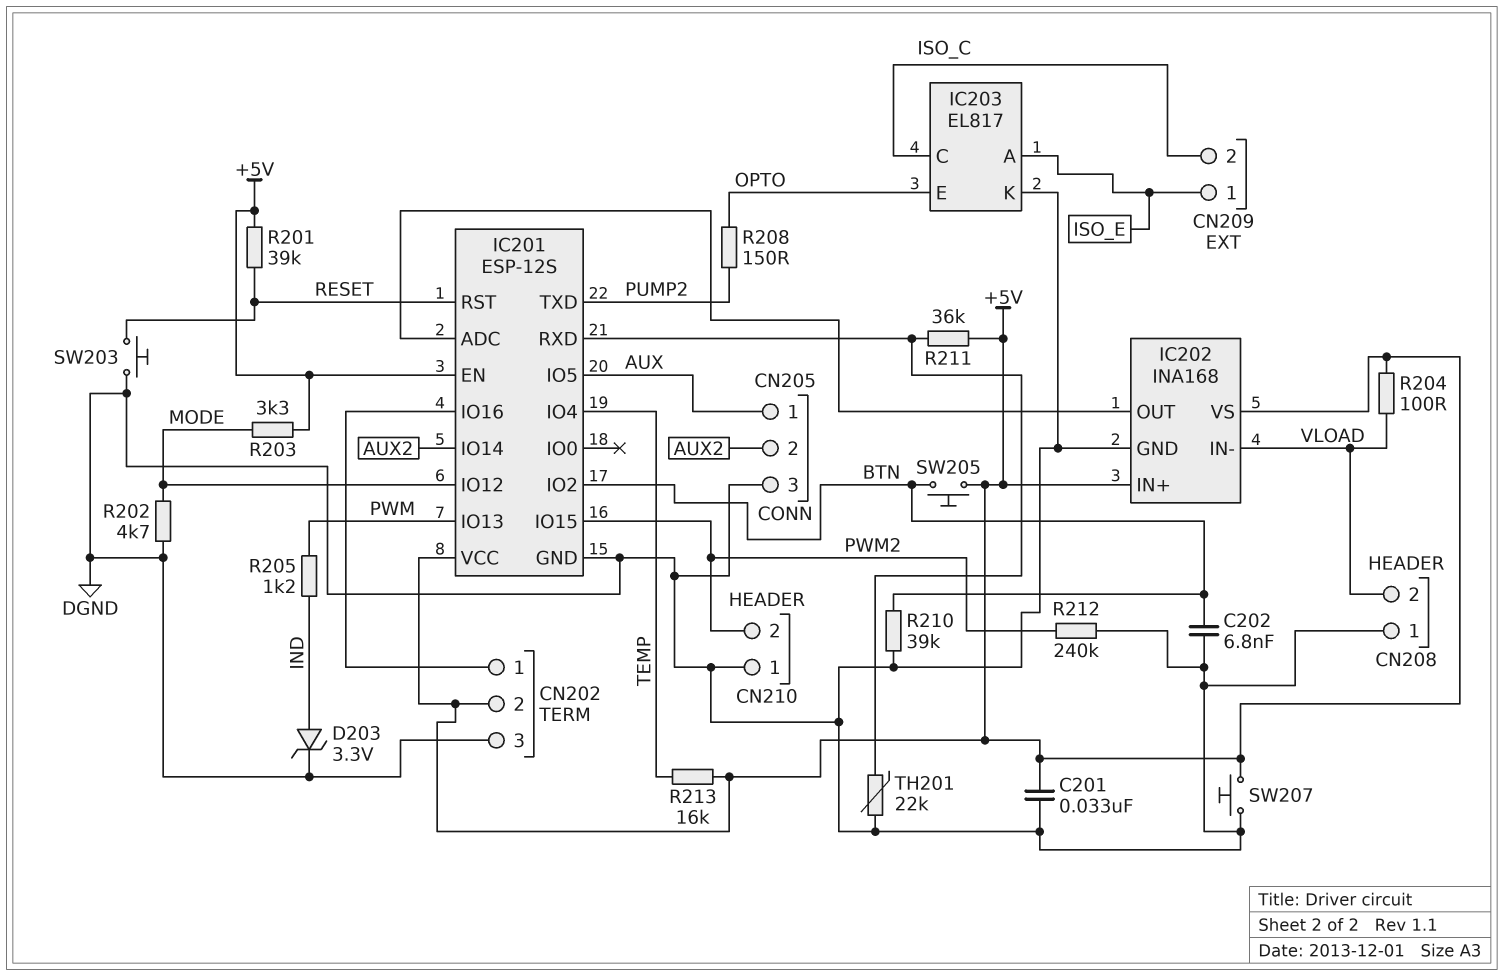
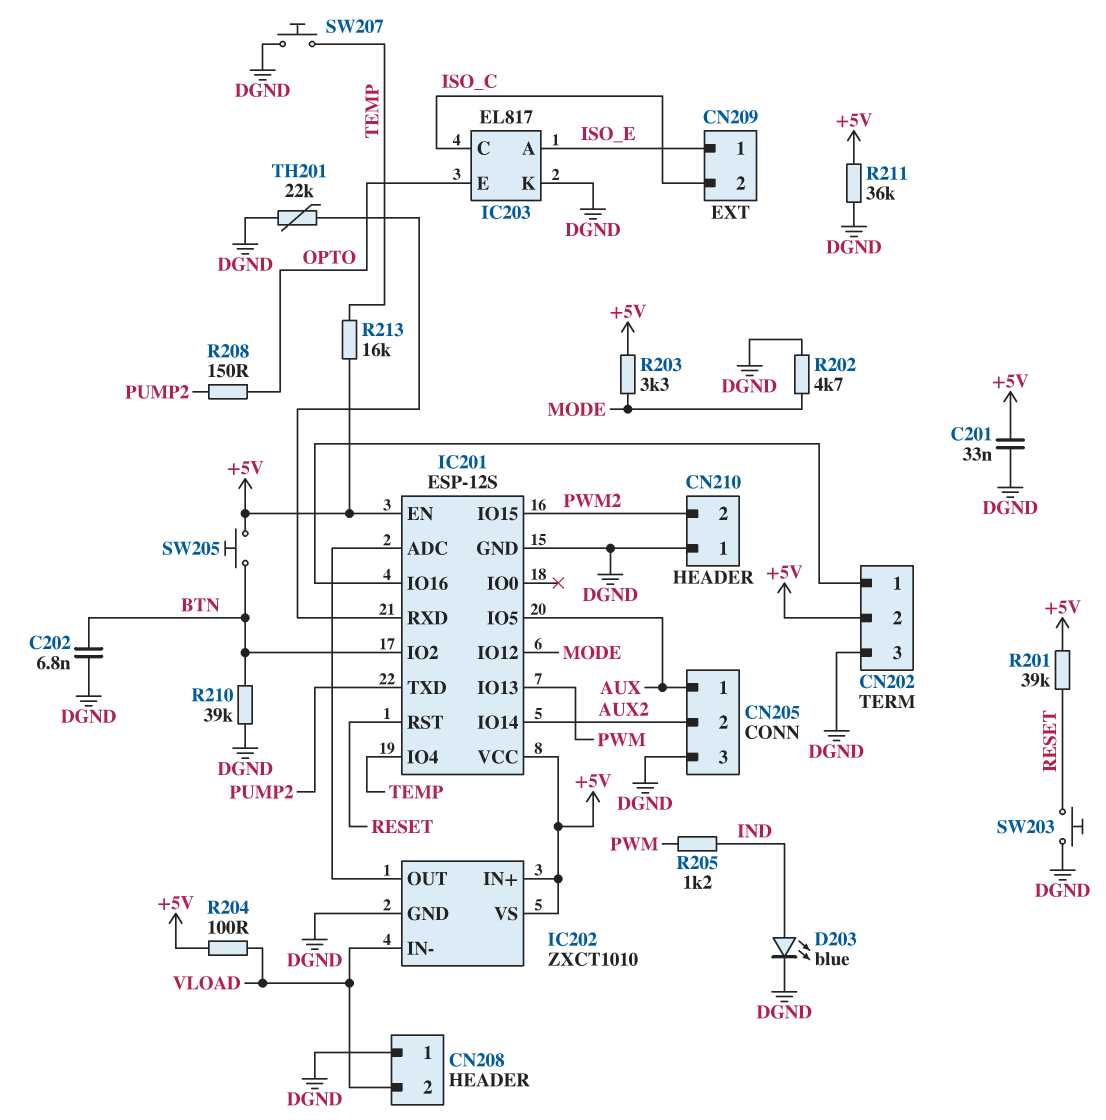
D203: zener 3.3V (A IND, K DGND) -> LED blue (A IND, K DGND)
IC202: INA168 -> ZXCT1010
R211: 36k (+5V, IC201/RXD) -> 36k (+5V, DGND)
R212: 240k (DGND, PWM2) -> none
SW207: button (+5V, DGND) -> button (DGND, TEMP)

